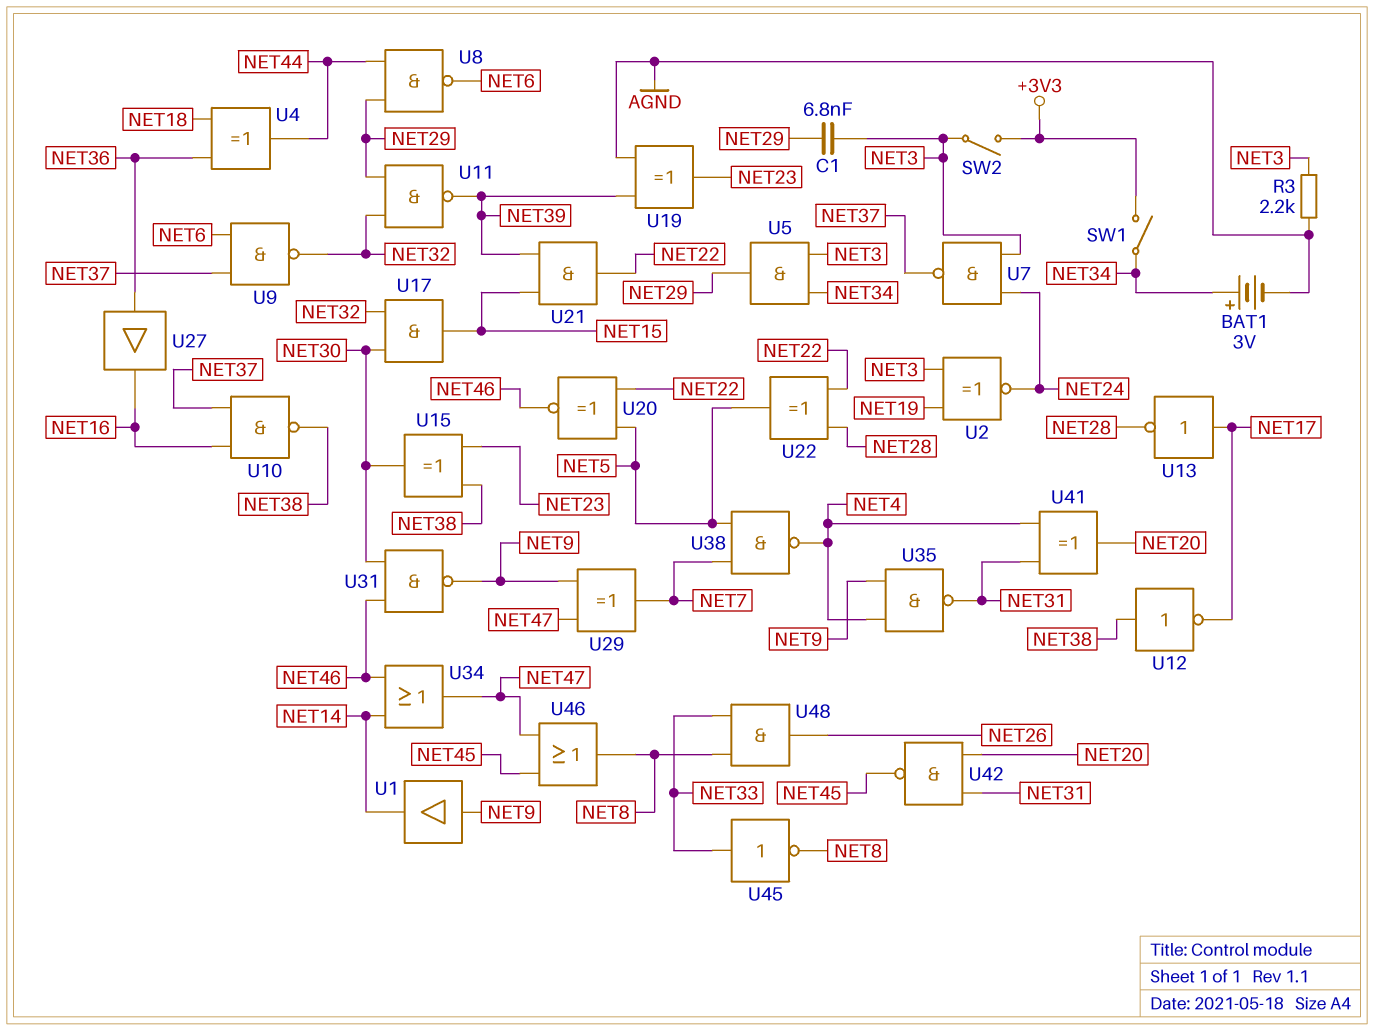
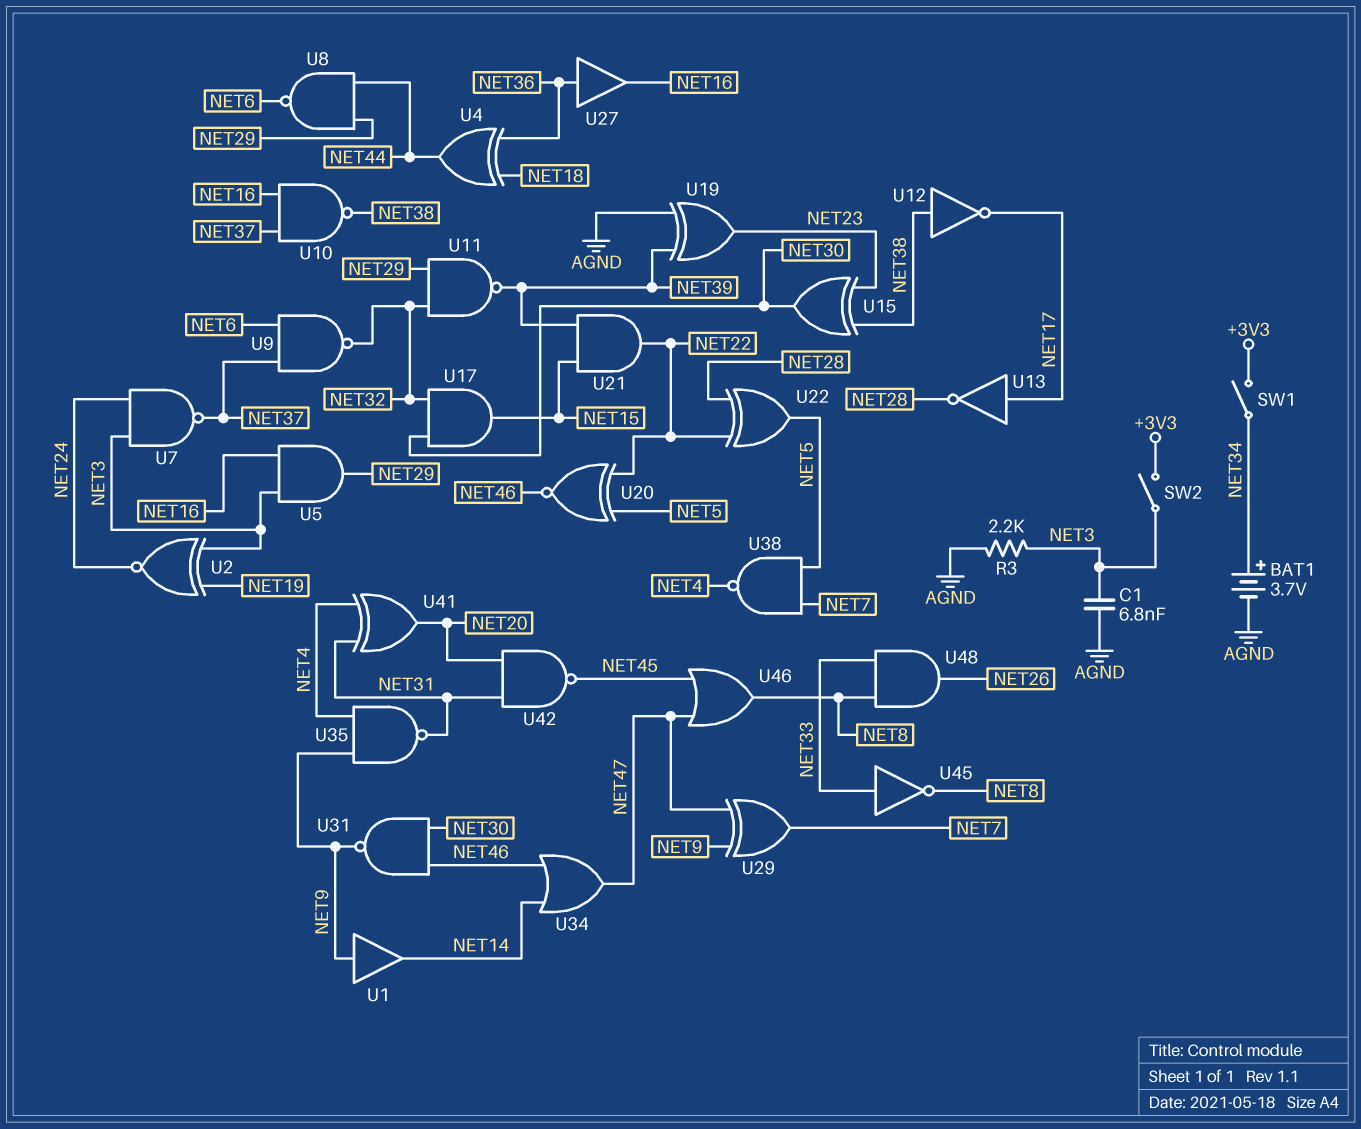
BAT1: 3V (plus NET34, minus AGND) -> 3.7V (plus NET34, minus AGND)
C1: 6.8nF (NET3, NET29) -> 6.8nF (AGND, NET3)
U5: AND (in NET3, in NET34, out NET29) -> AND (in NET3, in NET16, out NET29)

